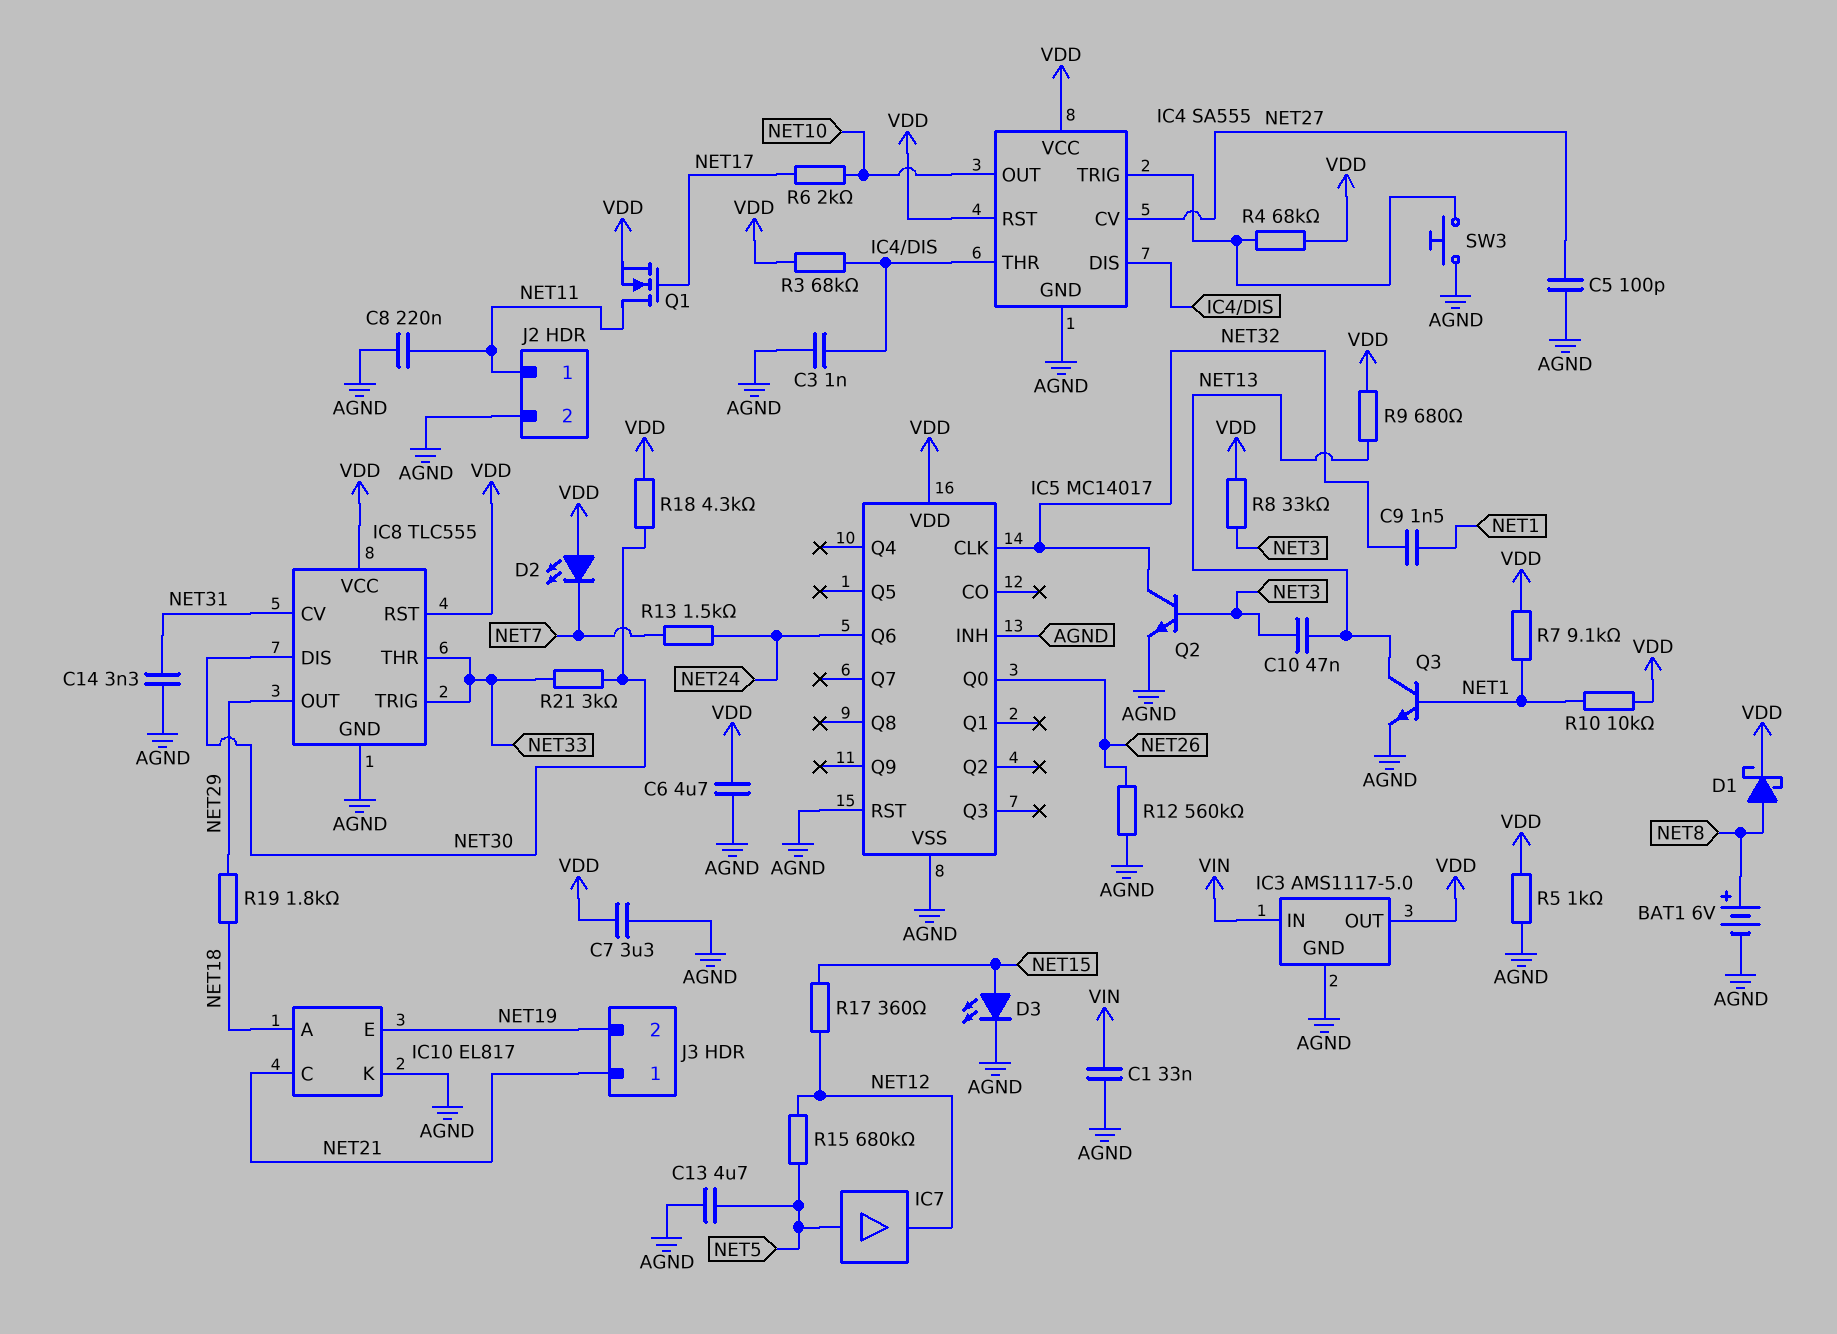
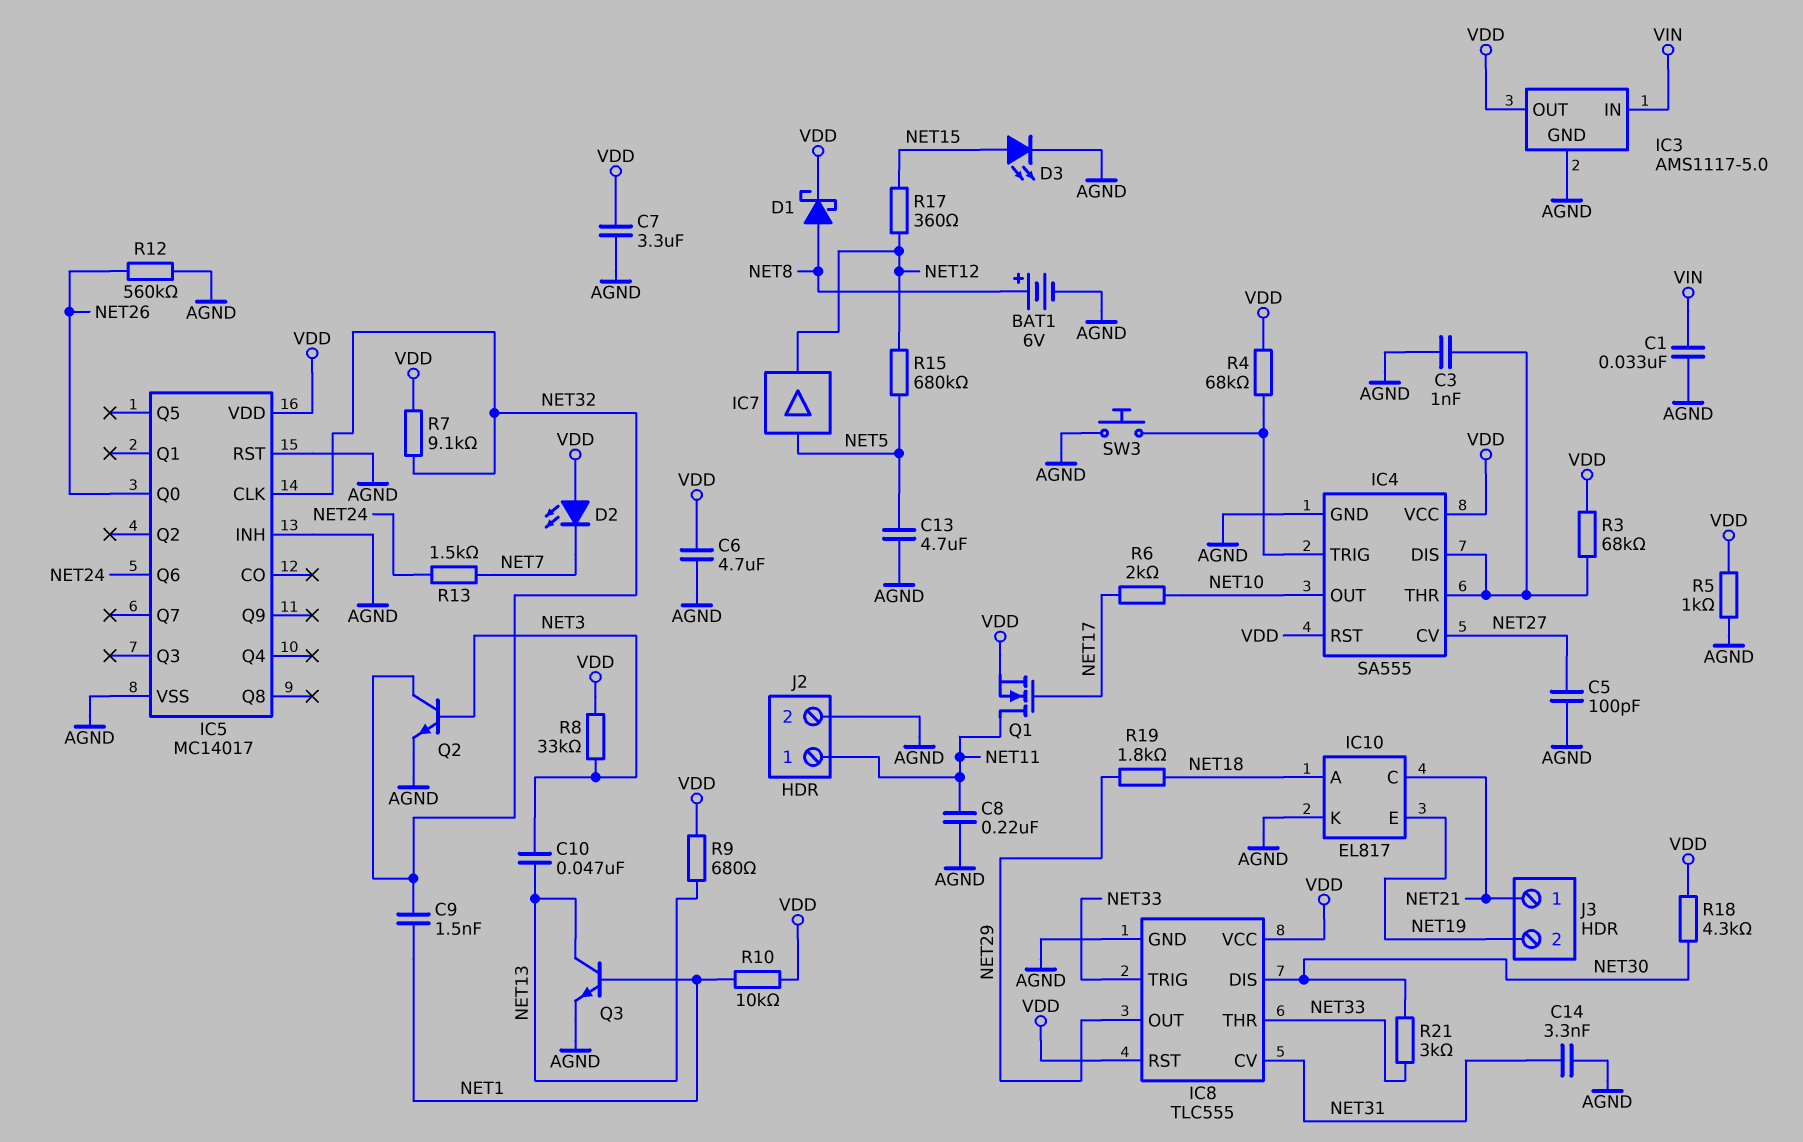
R7: 9.1k (NET1, VDD) -> 9.1k (NET32, VDD)

